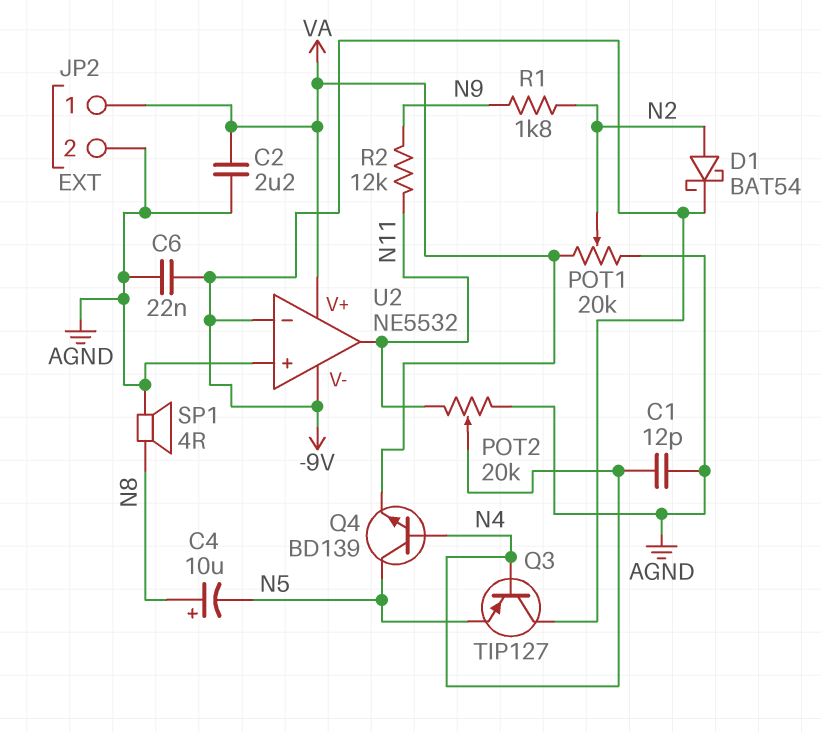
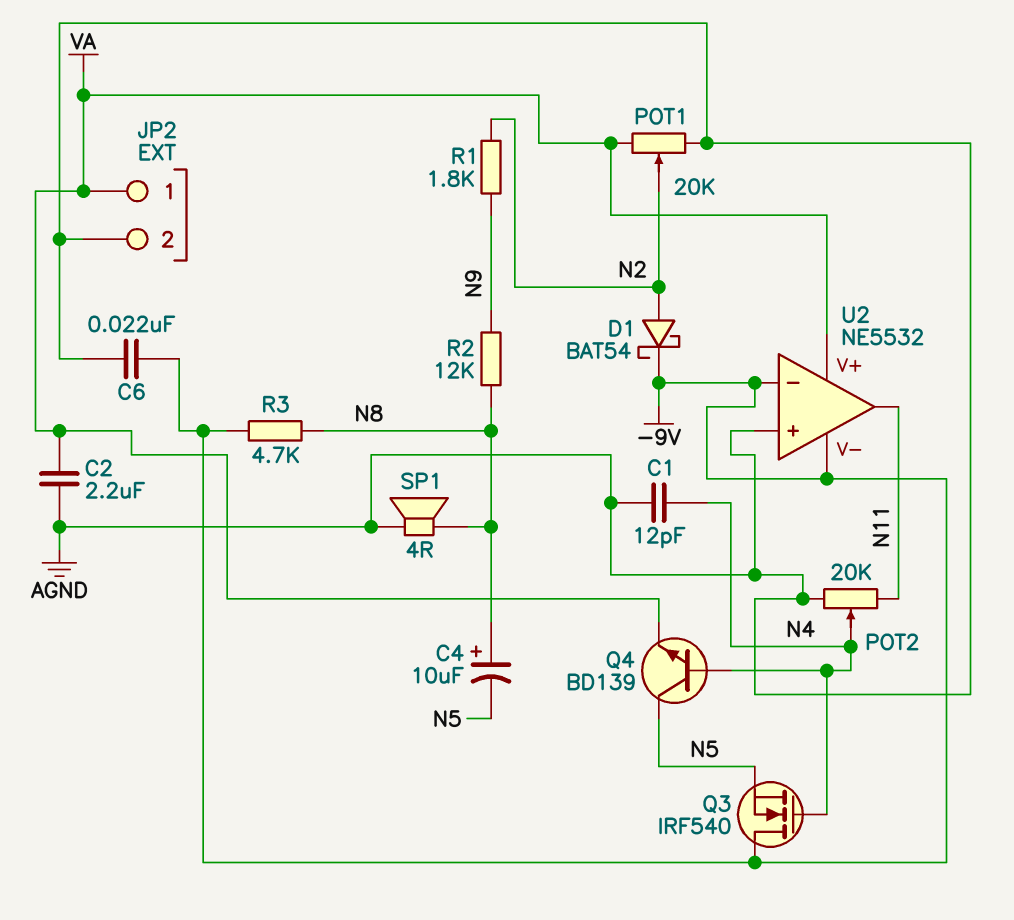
Q3: PNP TIP127 (B N4, C -9V, E N5) -> NMOS IRF540 (G N4, D -9V, S N5)
R2: 12k (N9, N11) -> 12k (N8, N9)
R3: none -> 4.7k (-9V, N8)

